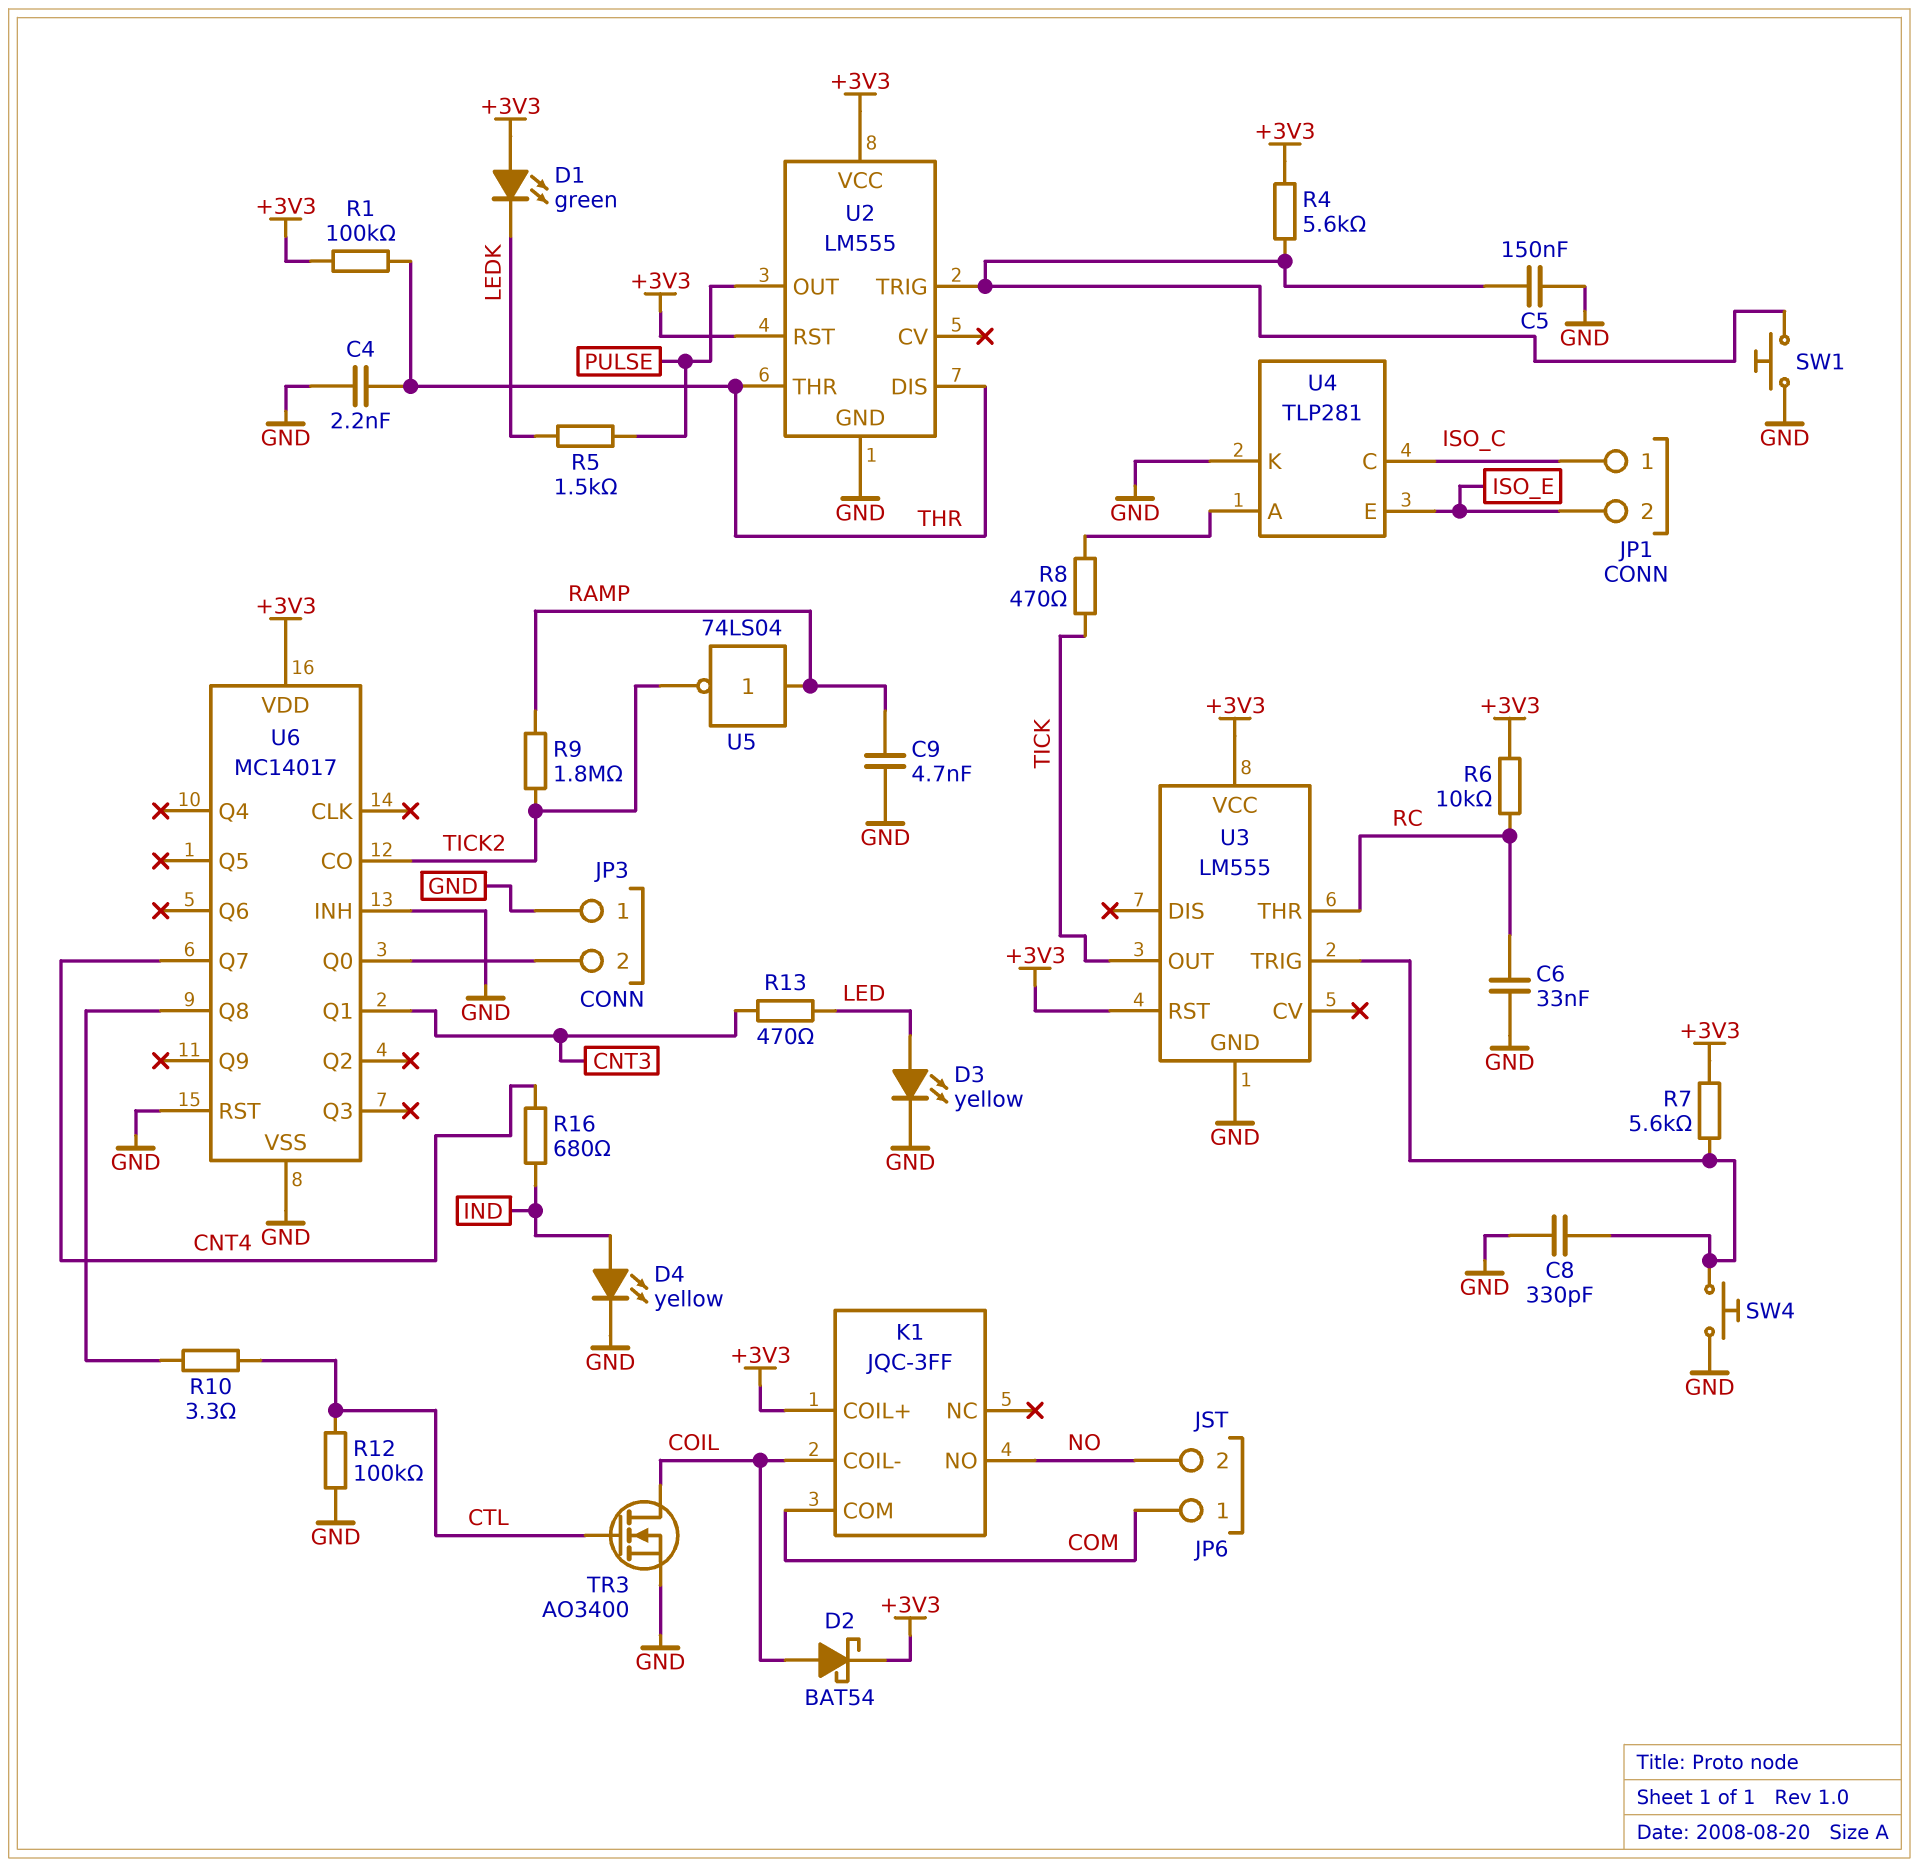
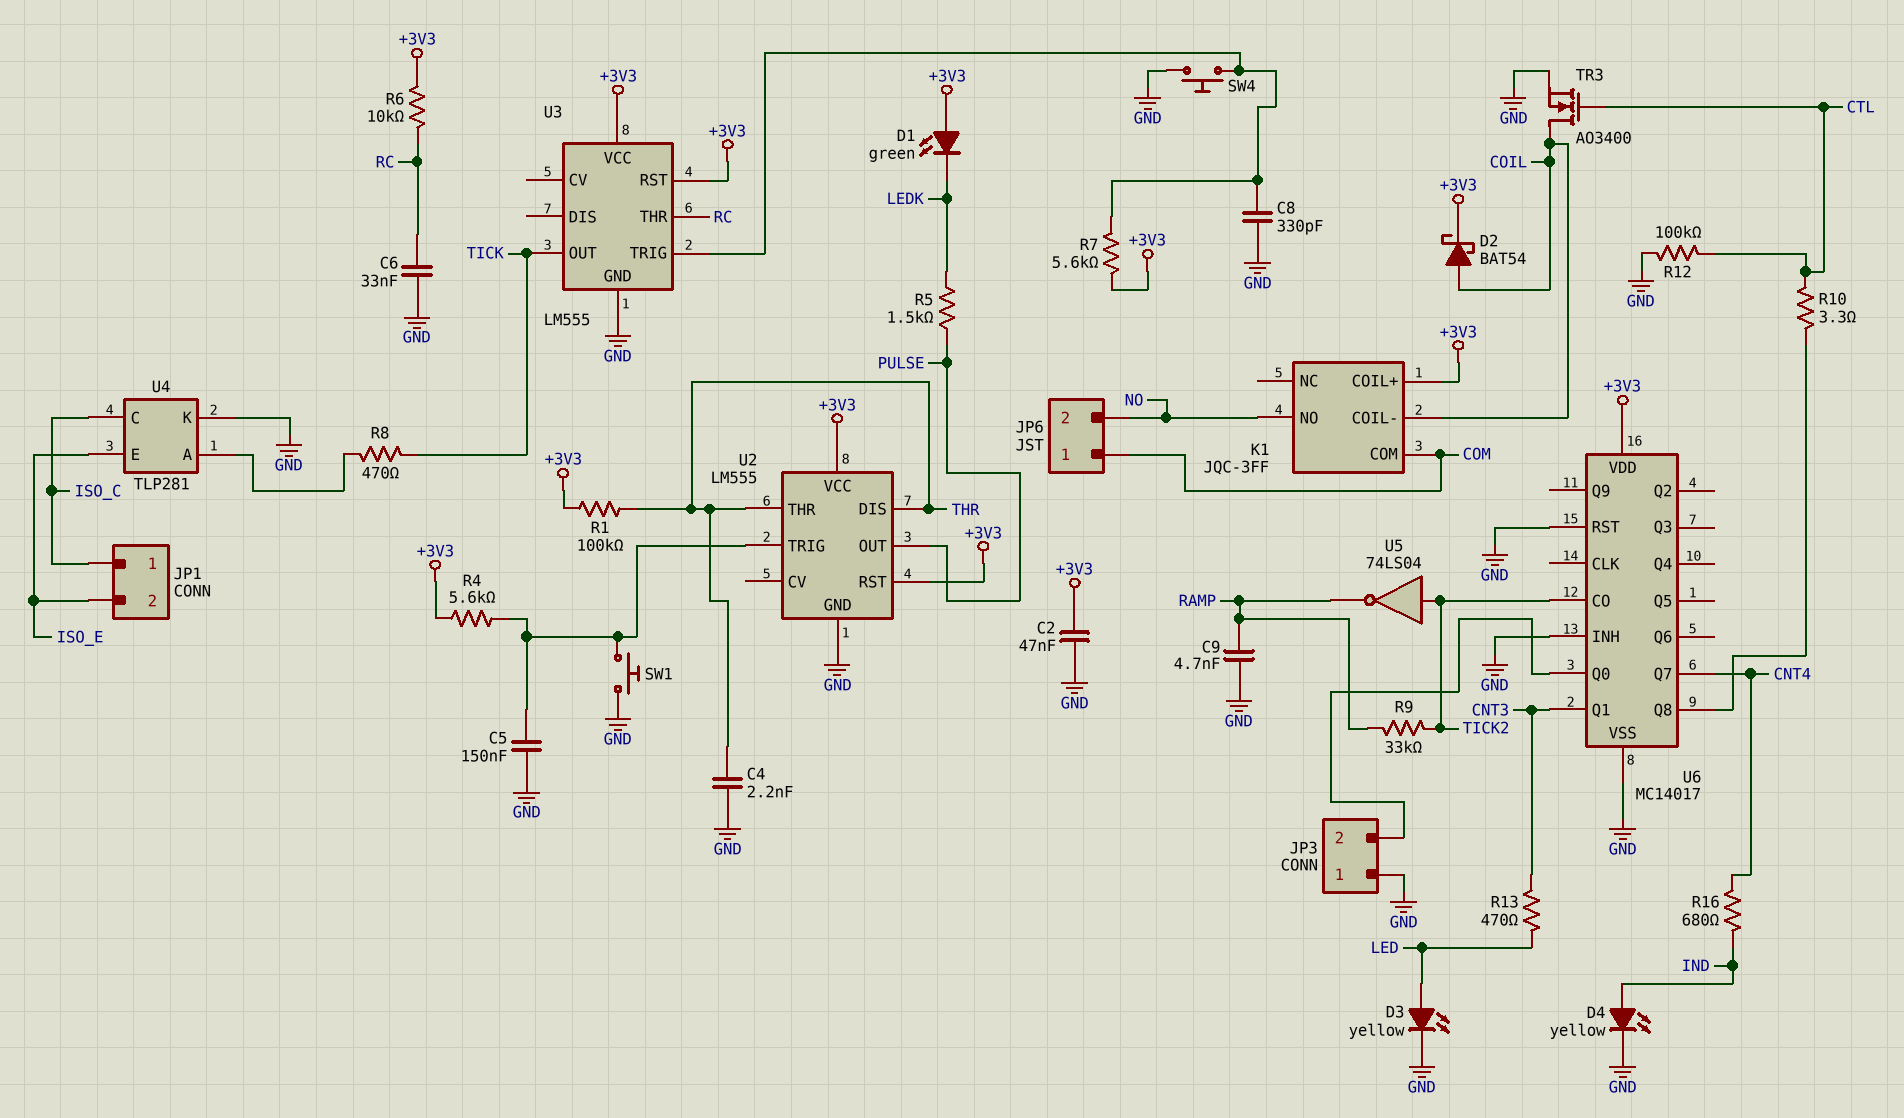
C2: none -> 47nF (+3V3, GND)
R9: 1.8M (RAMP, TICK2) -> 33k (RAMP, TICK2)
U5: NOT 74LS04 (in RAMP, out TICK2) -> NOT 74LS04 (in TICK2, out RAMP)

